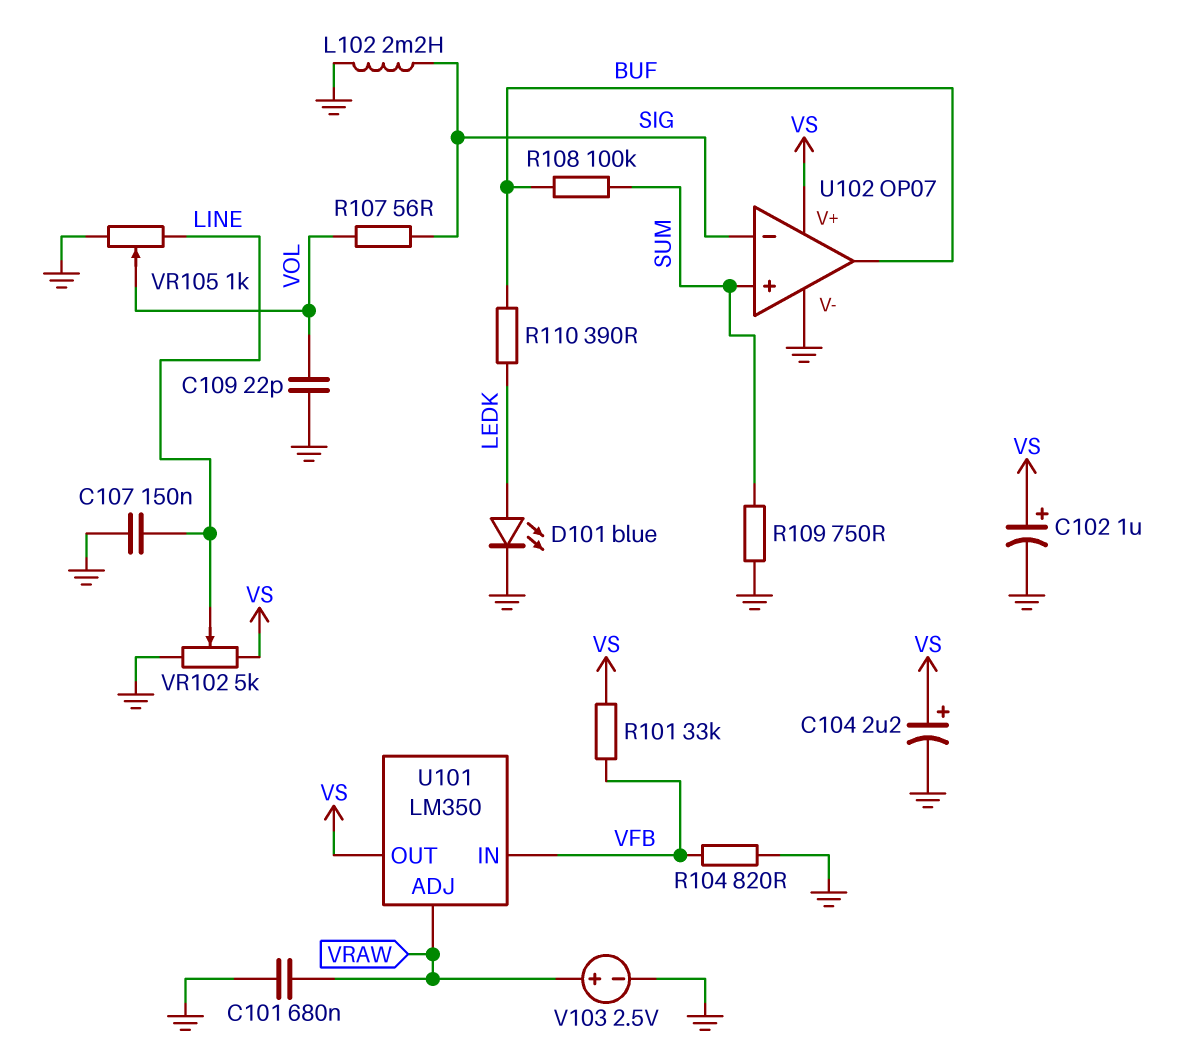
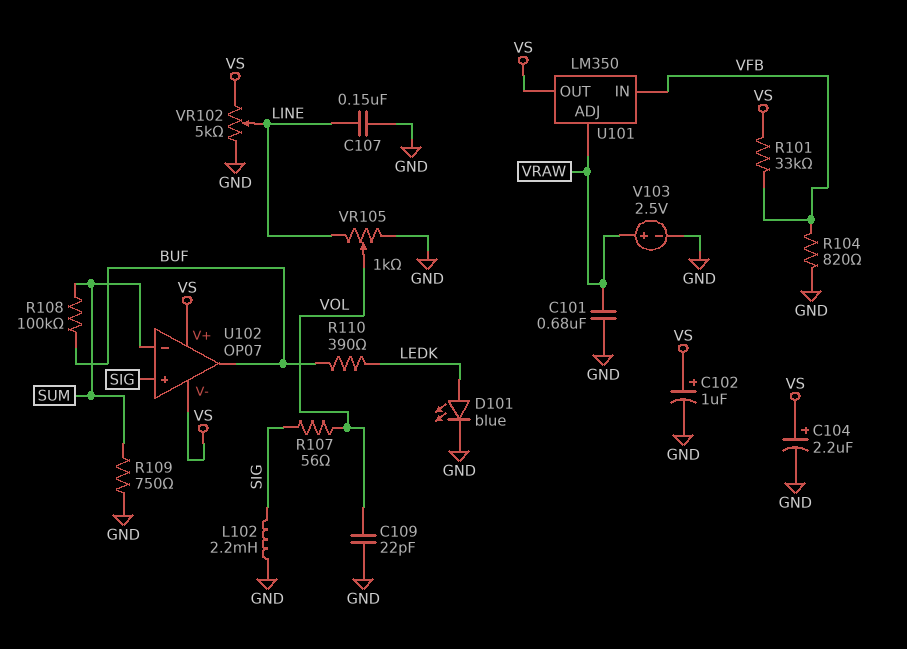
U102 pin V-: GND -> VS
U102 pin in+: SUM -> SIG
U102 pin in-: SIG -> SUM

